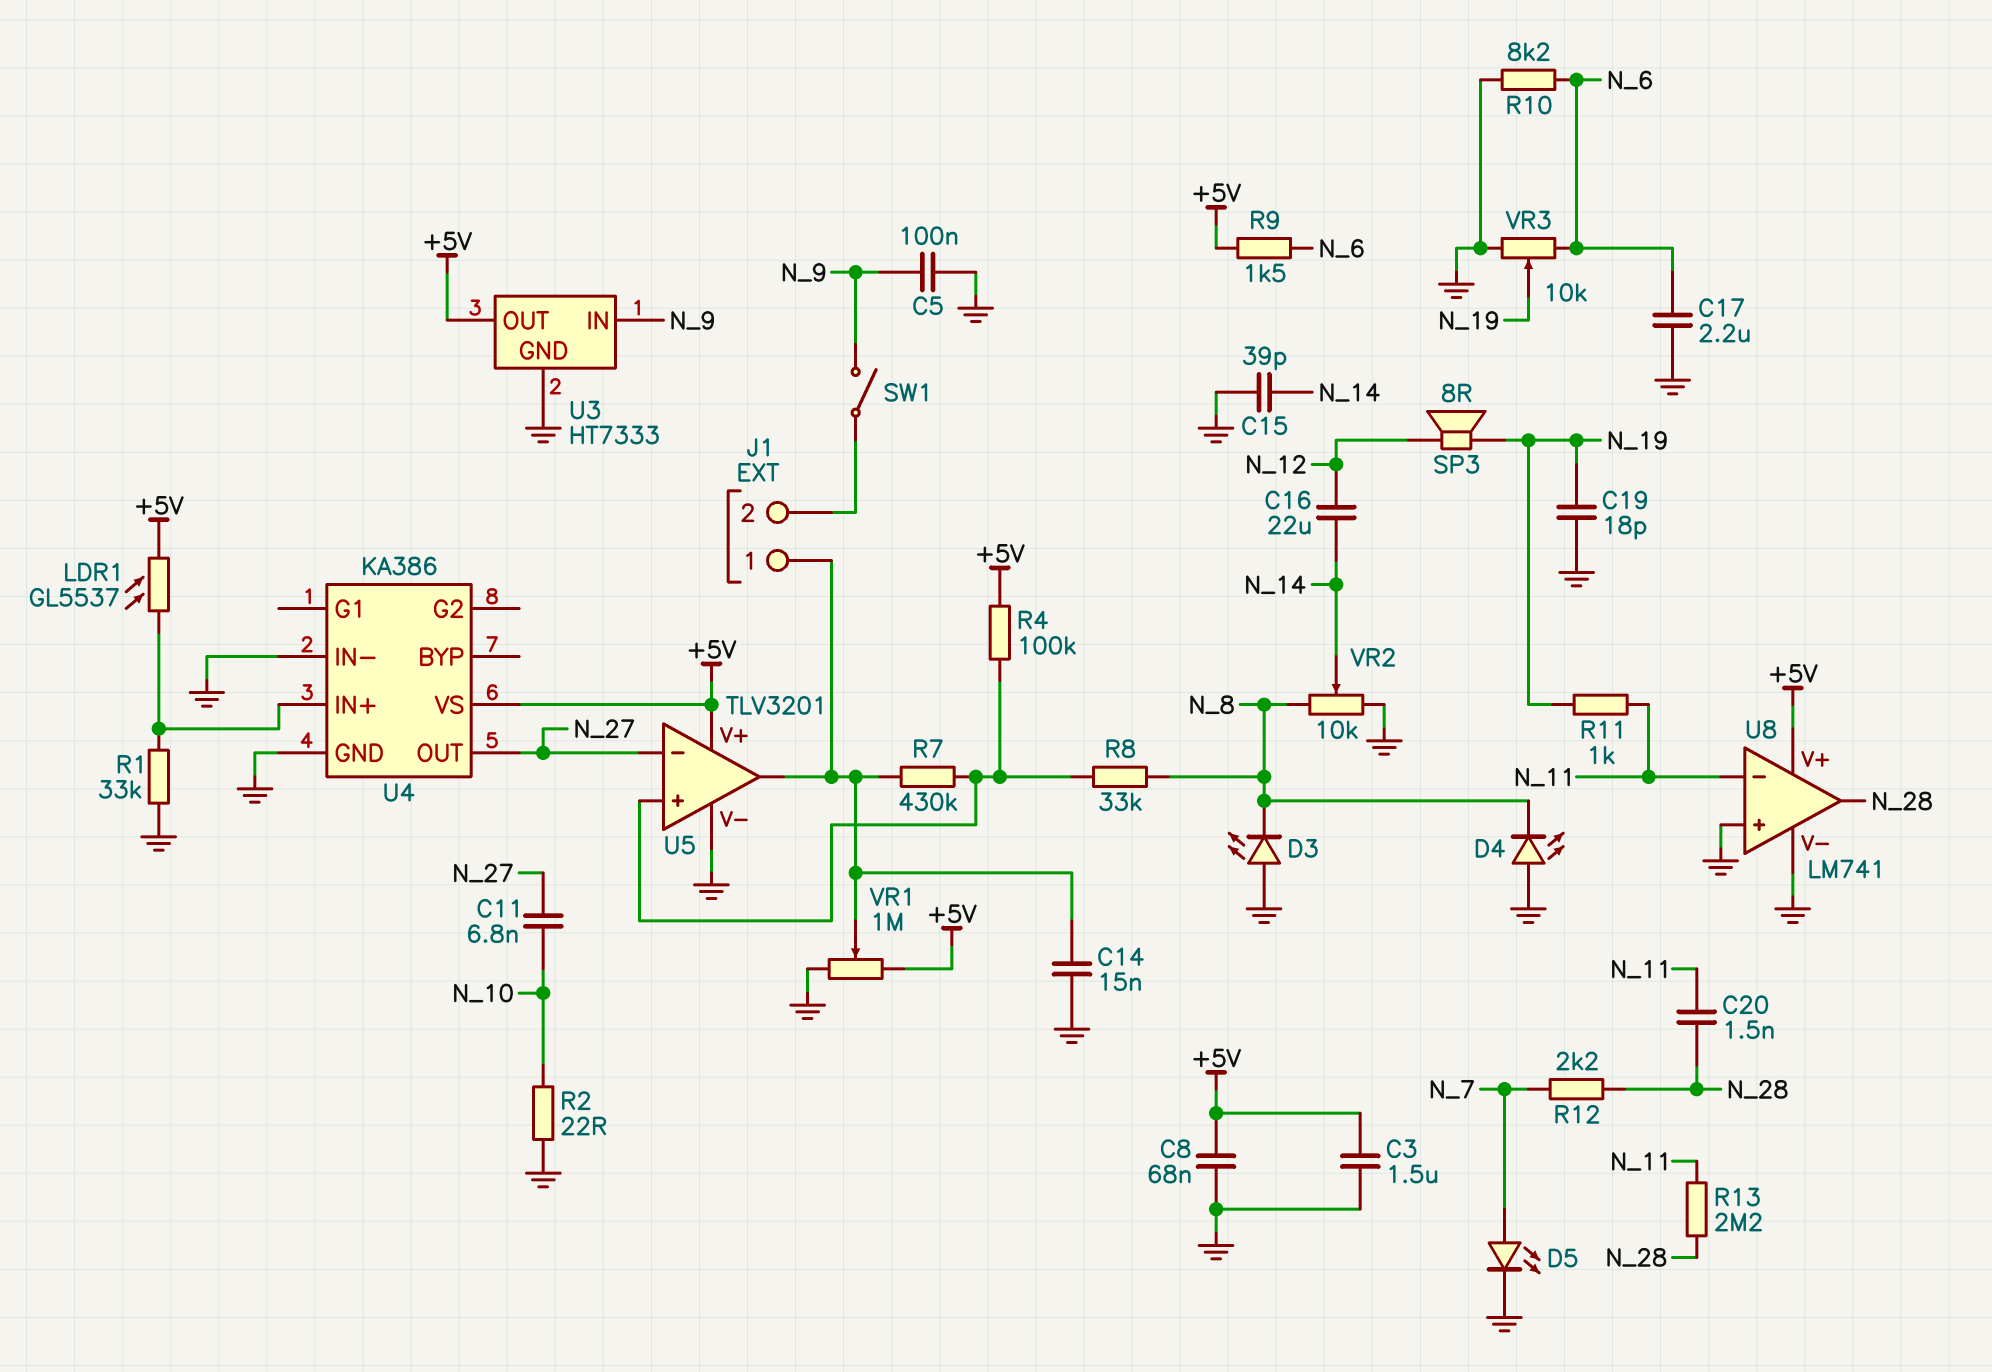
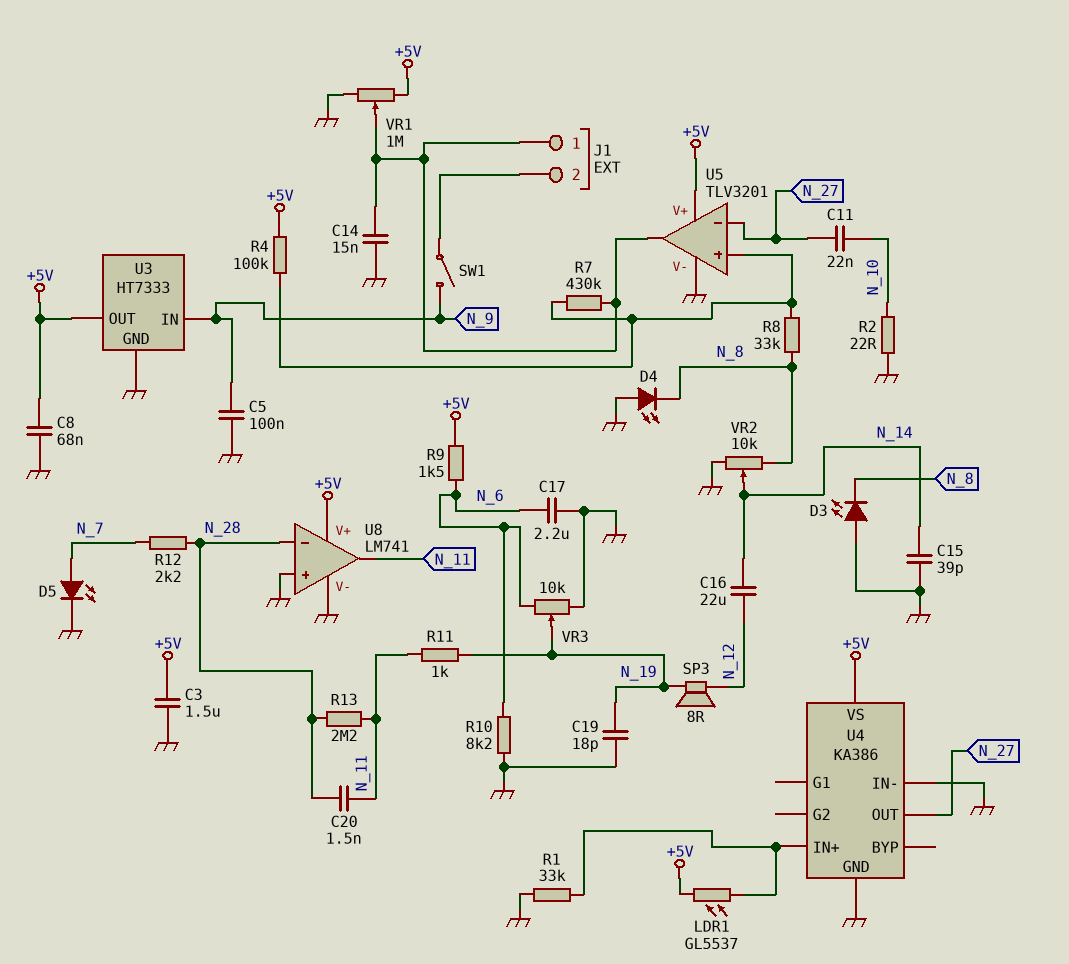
C11: 6.8nF (N_10, N_27) -> 22nF (N_10, N_27)
U8 pin in-: N_11 -> N_28
U8 pin out: N_28 -> N_11

